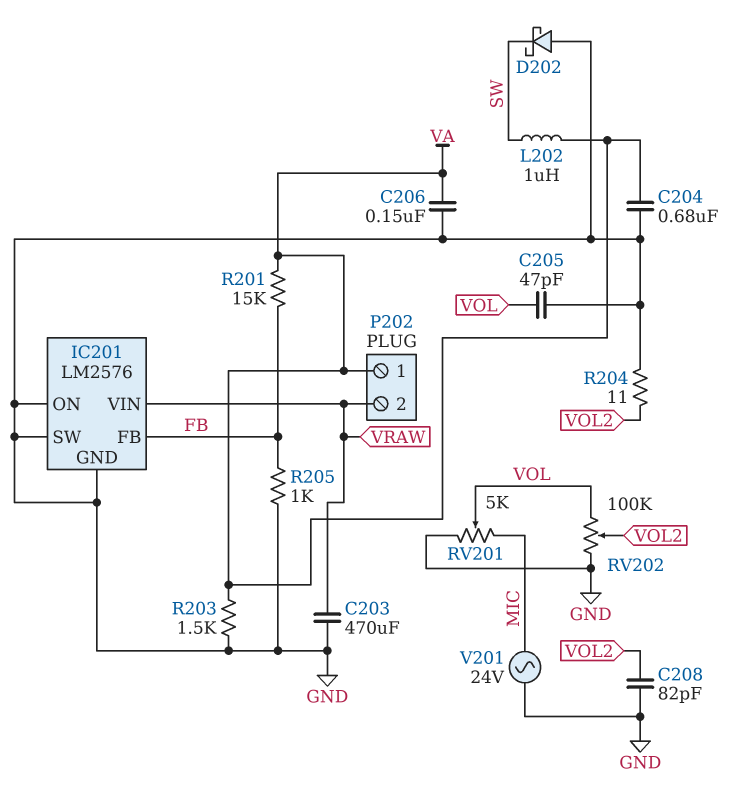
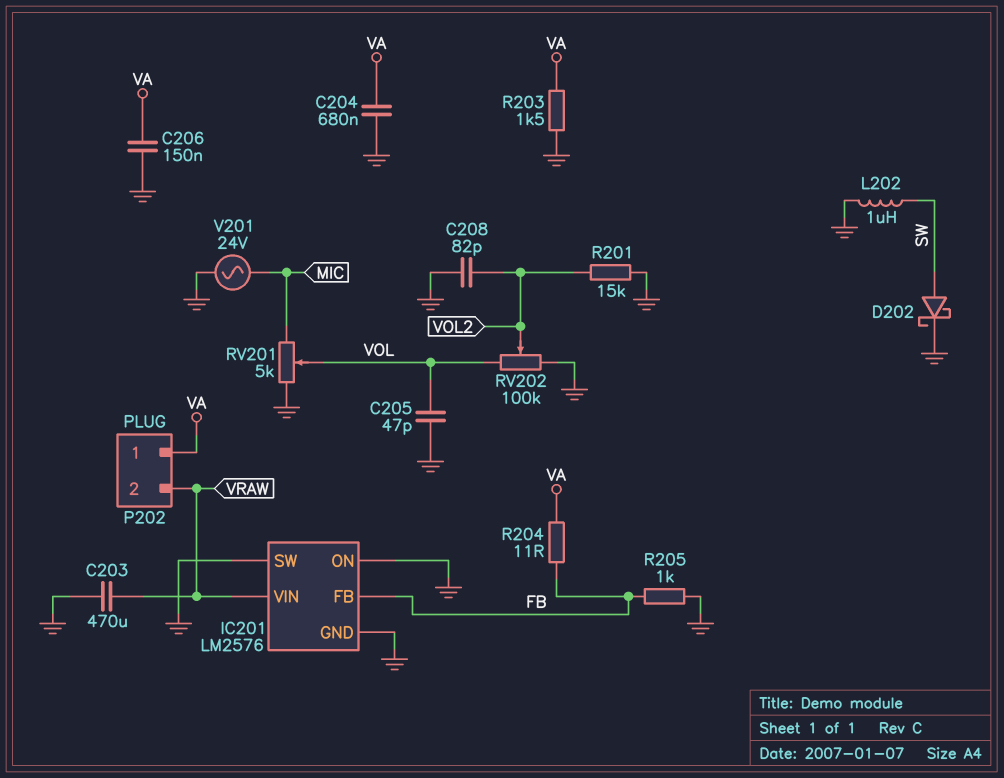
D202: schottky (A GND, K SW) -> schottky (A SW, K GND)
L202: 1uH (SW, VA) -> 1uH (GND, SW)
R201: 15k (FB, VA) -> 15k (GND, VOL2)
R204: 11 (GND, VOL2) -> 11 (FB, VA)

